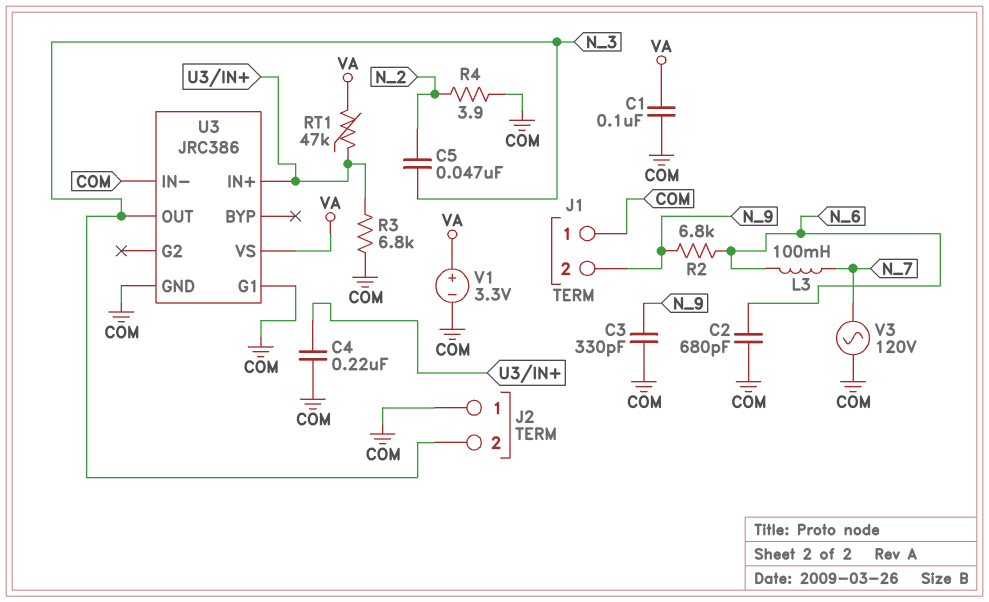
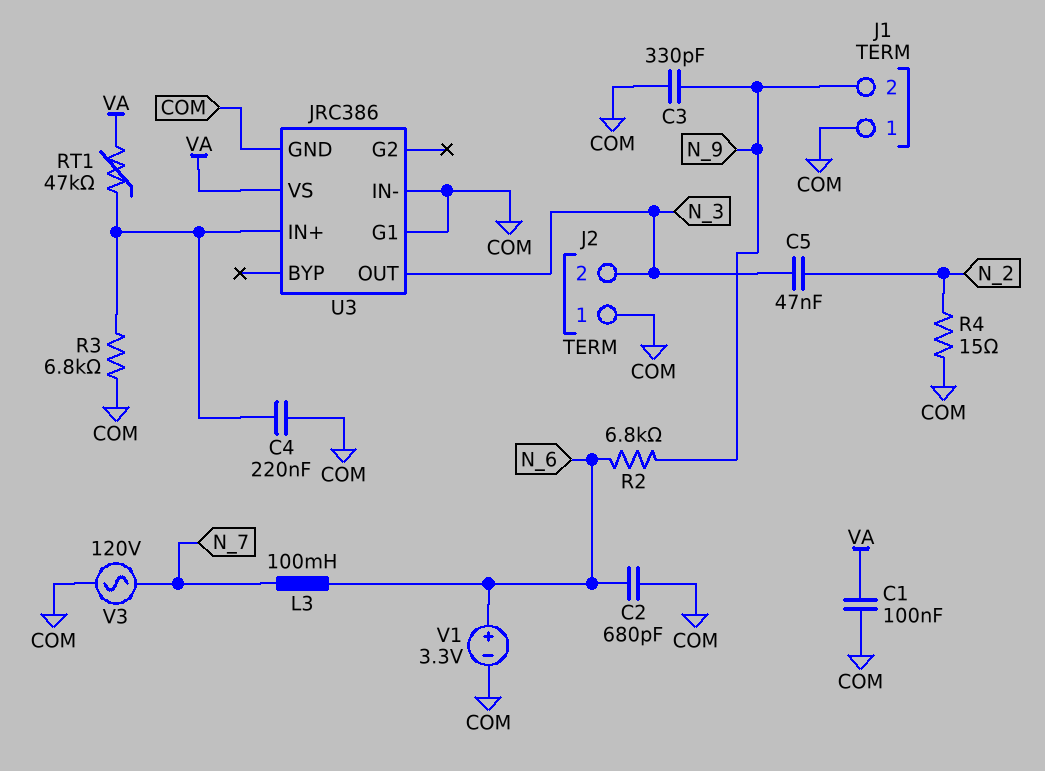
R4: 3.9 (COM, N_2) -> 15 (COM, N_2)
V1: 3.3V (plus VA, minus COM) -> 3.3V (plus N_6, minus COM)

